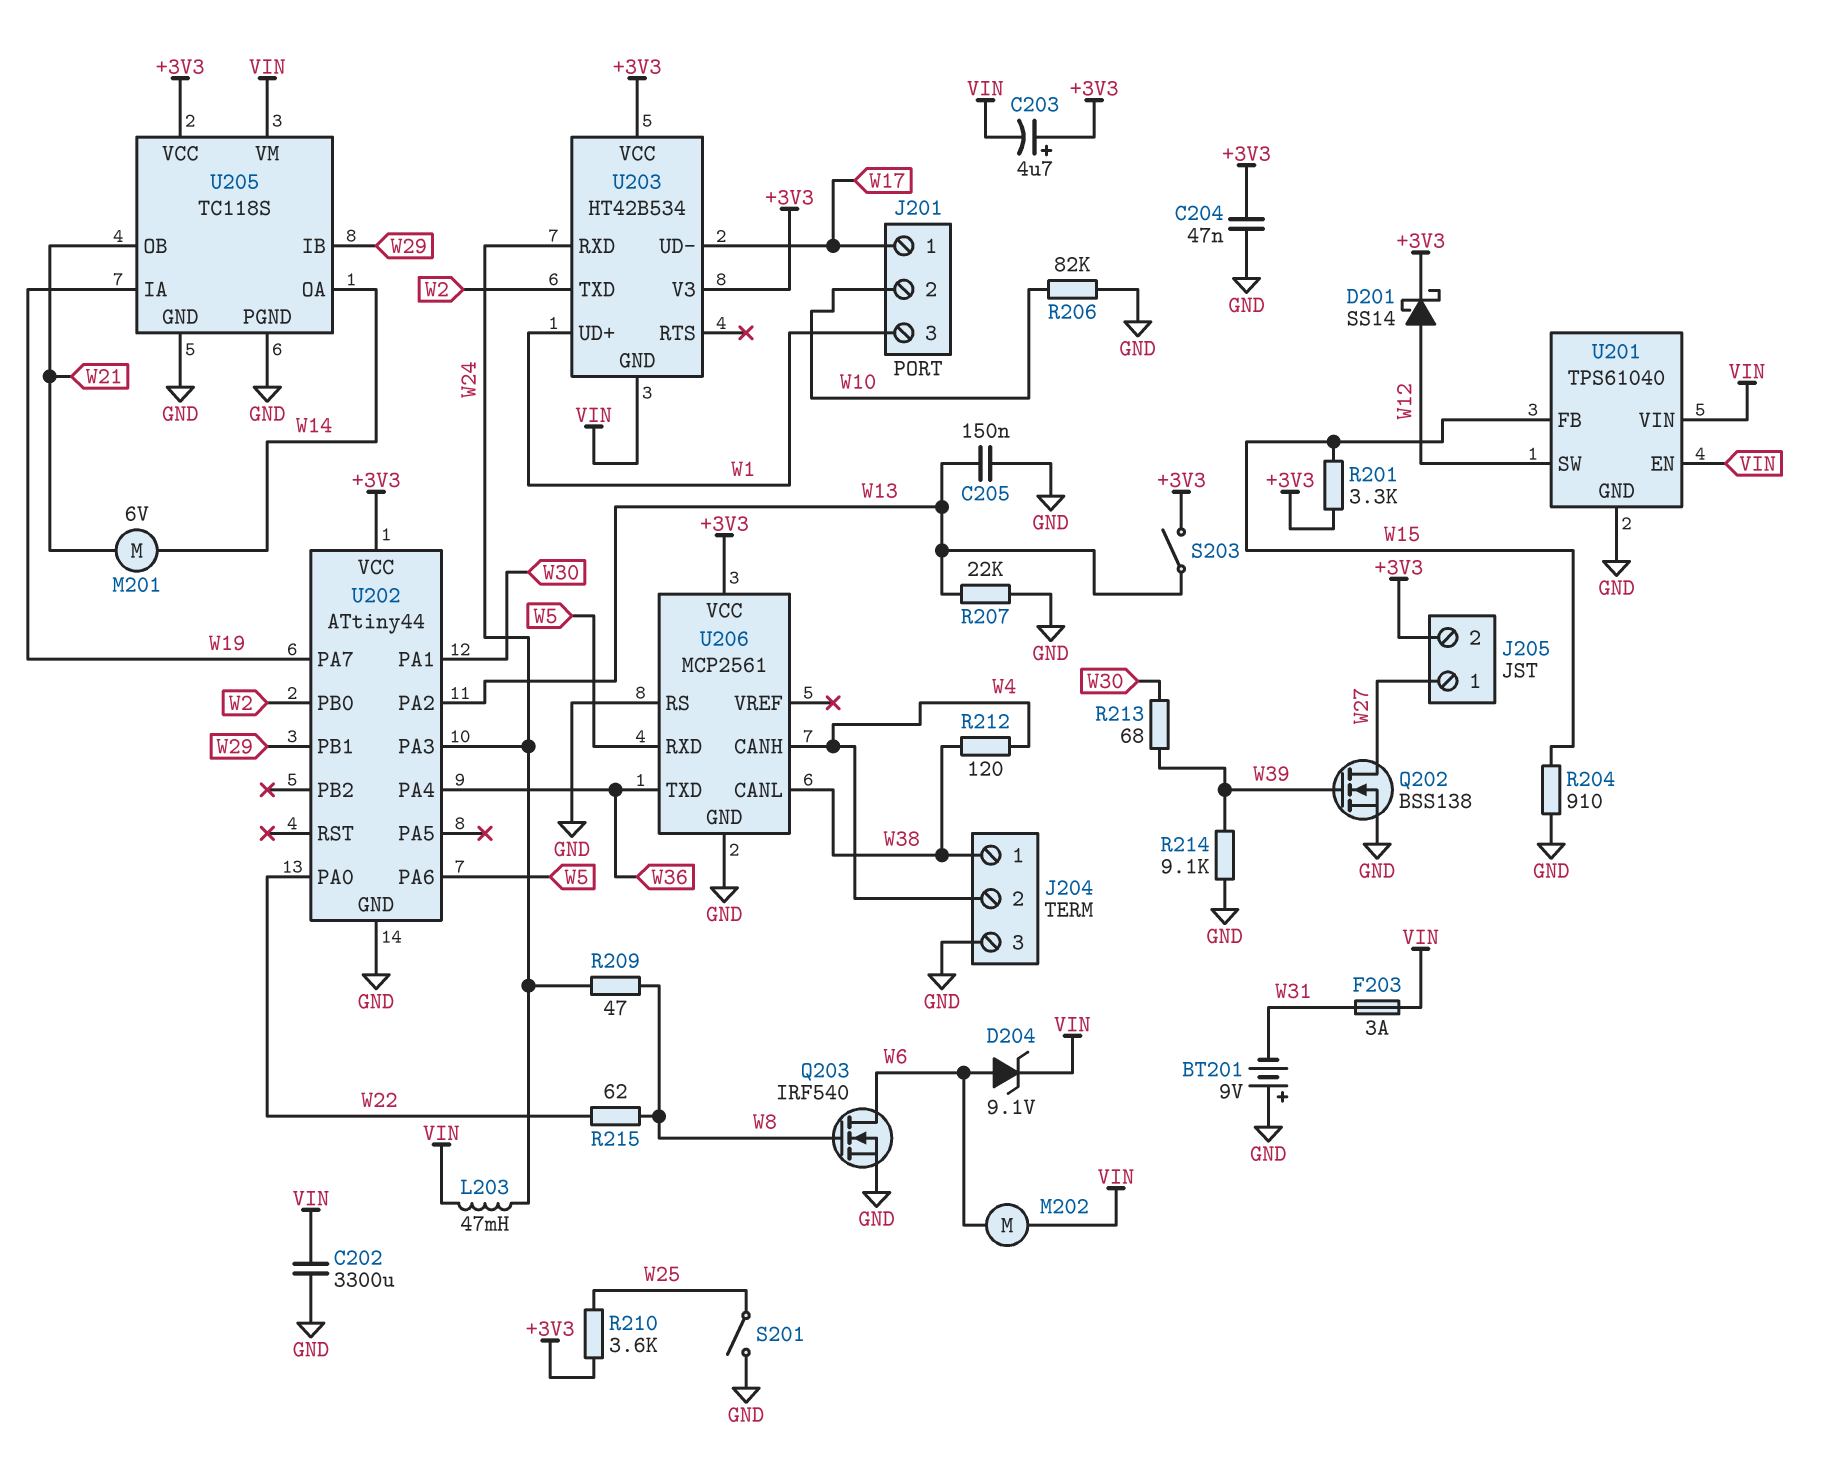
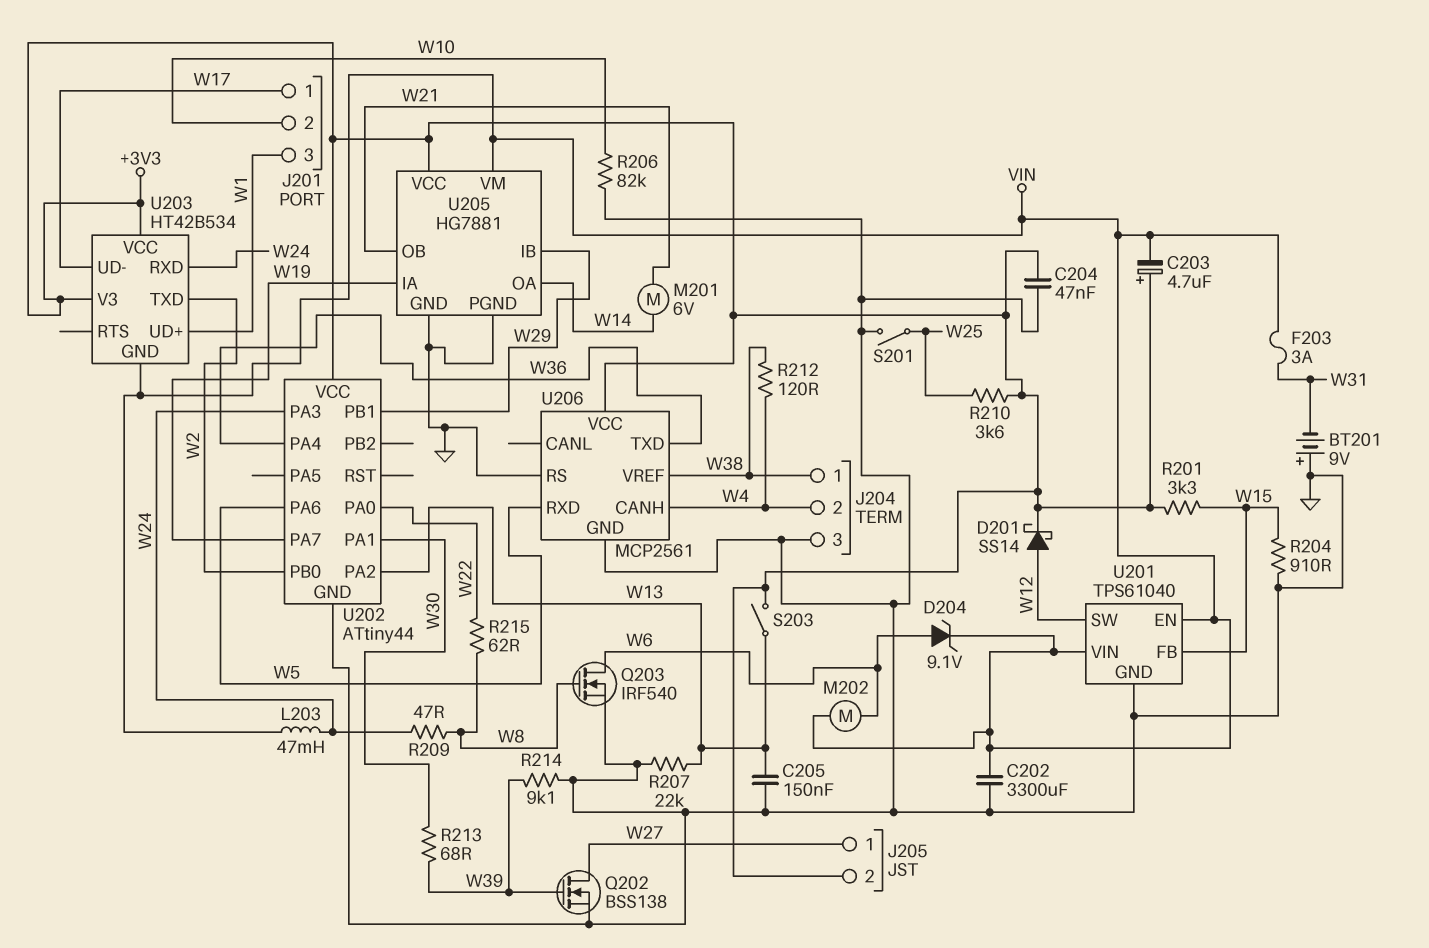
U205: TC118S -> HG7881
U206 pin CANL: W38 -> none
U206 pin VREF: none -> W38

